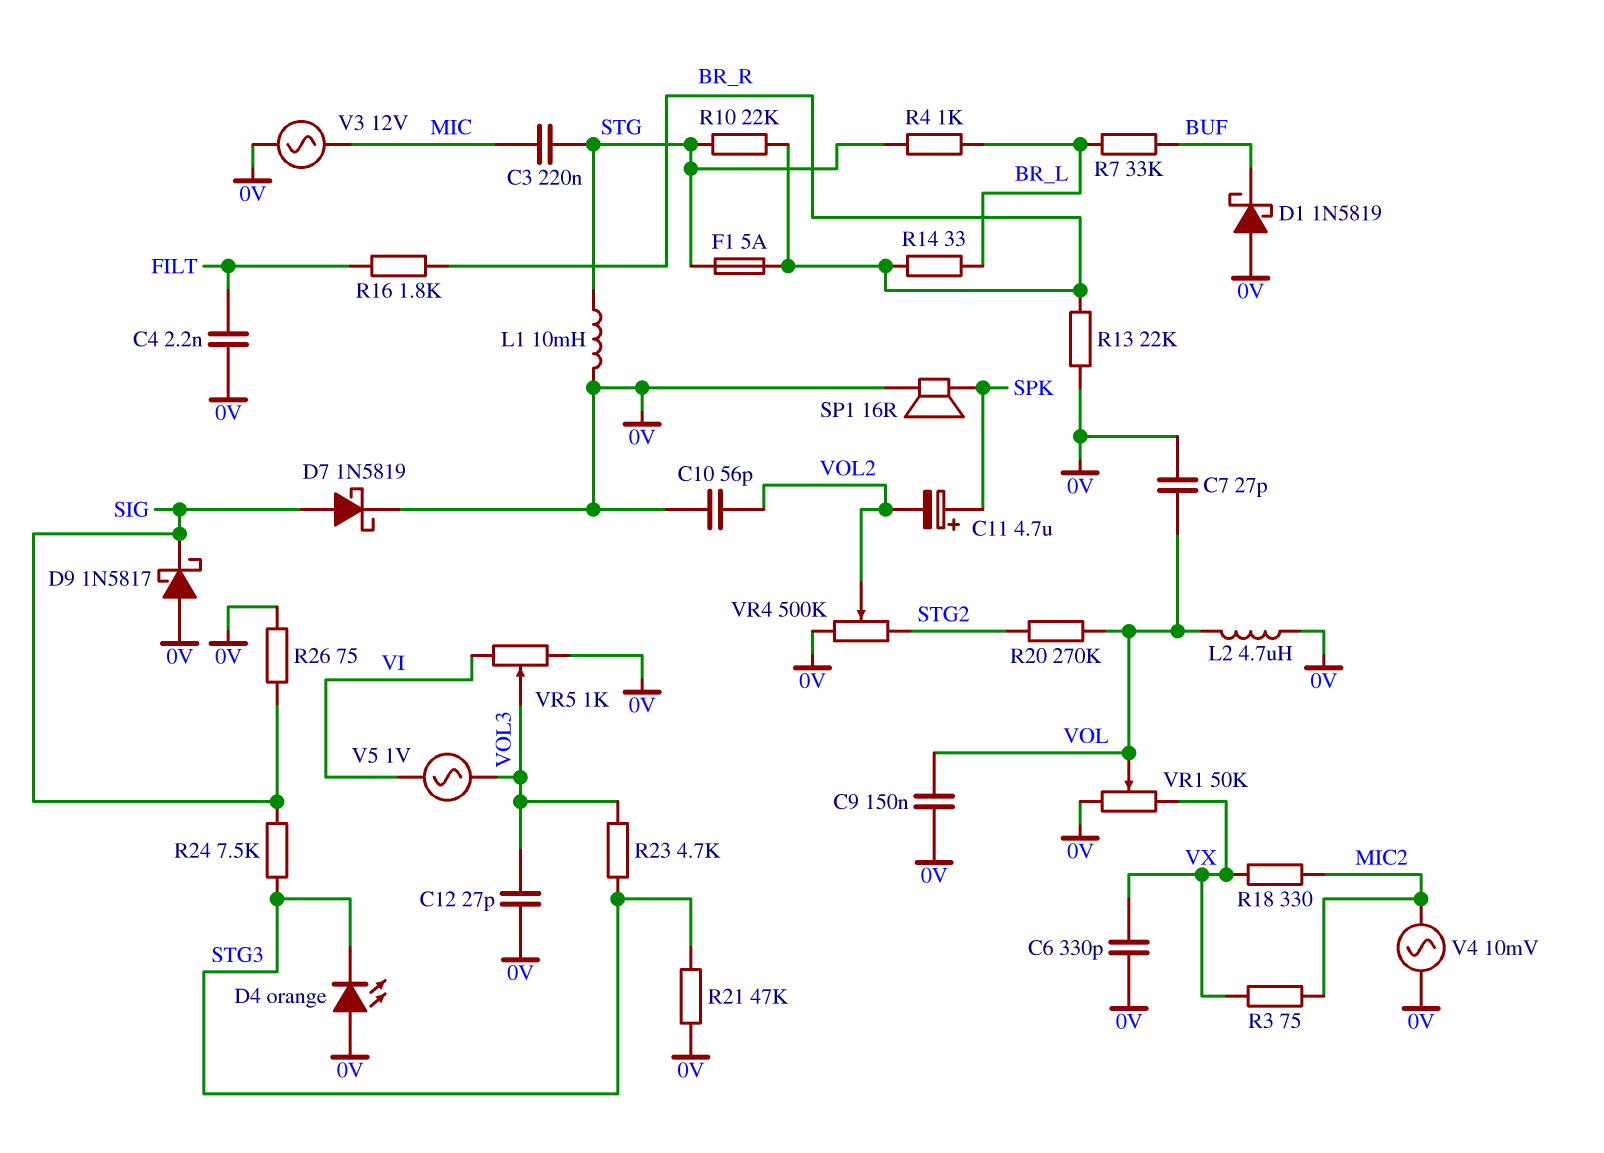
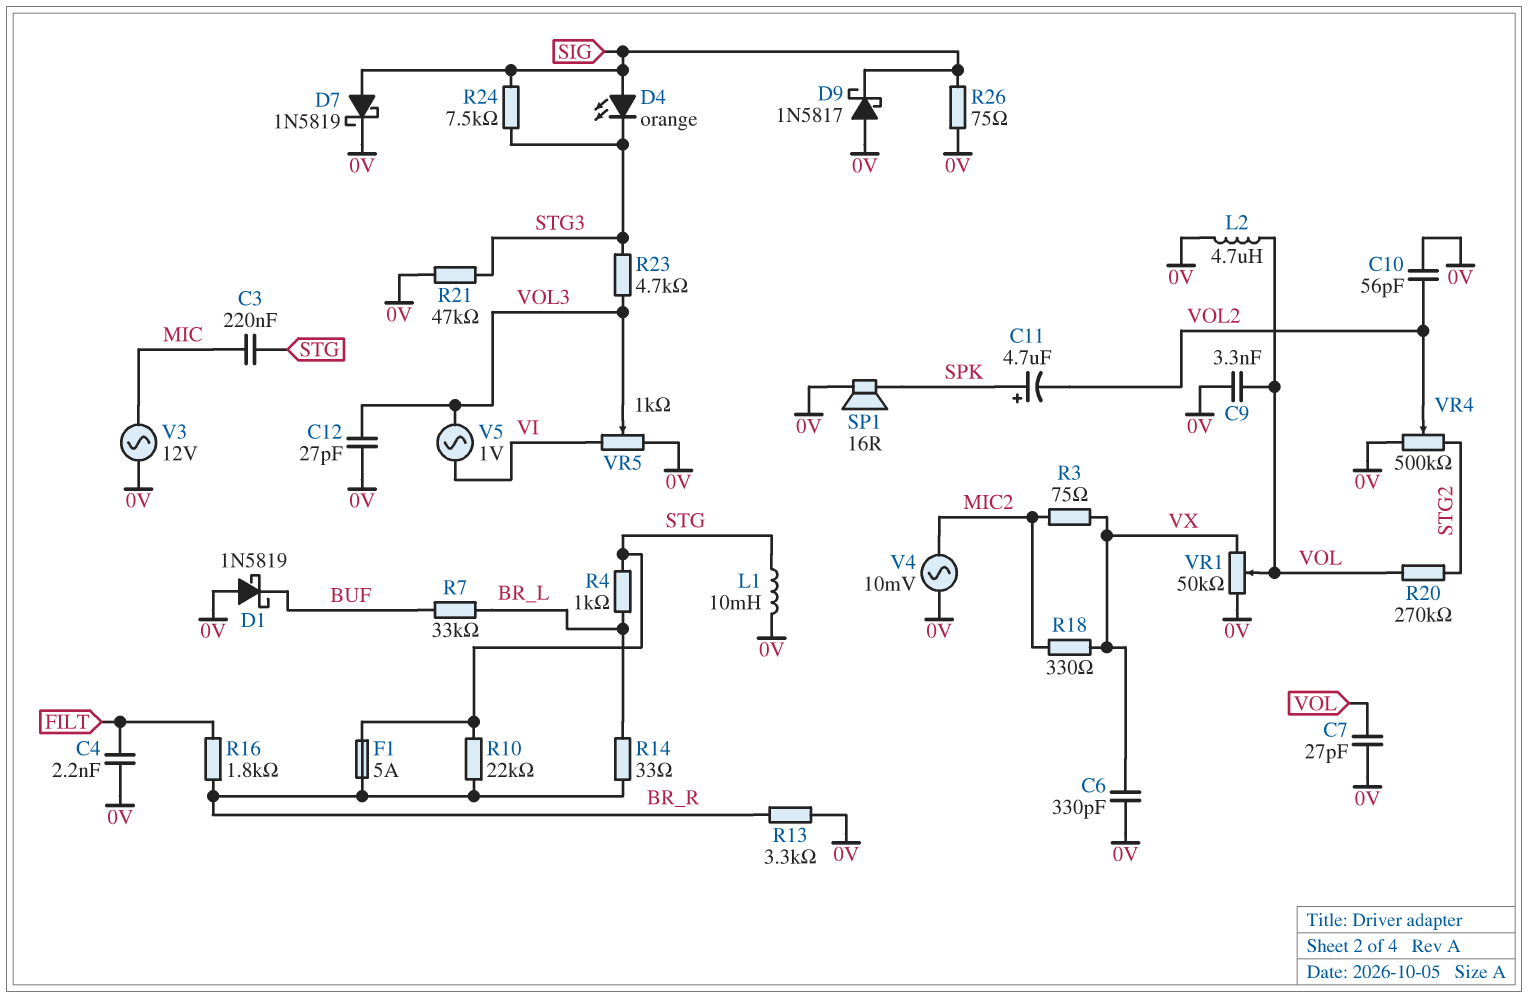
C9: 150nF (0V, VOL) -> 3.3nF (0V, VOL)
D4: LED orange (A 0V, K STG3) -> LED orange (A SIG, K STG3)
R13: 22k (0V, BR_R) -> 3.3k (0V, BR_R)

